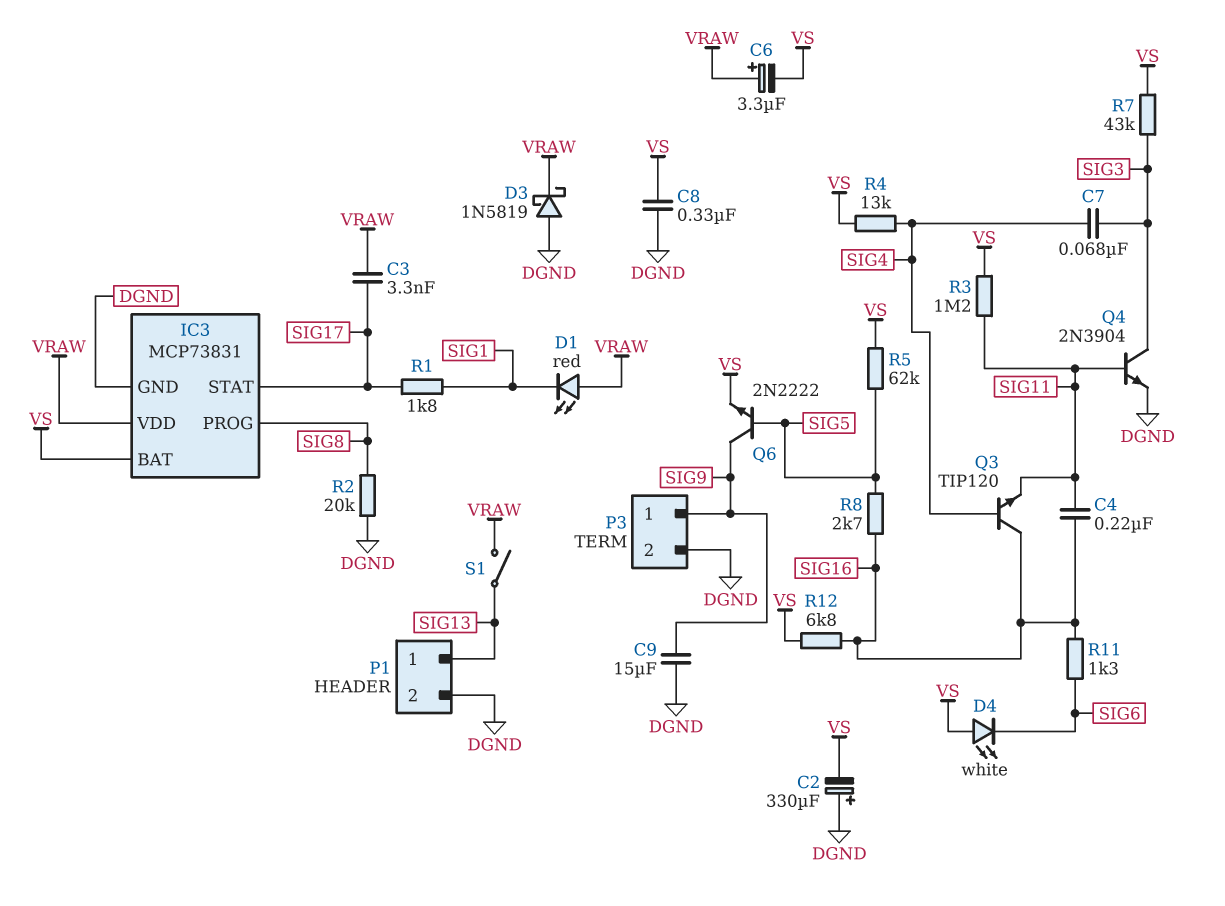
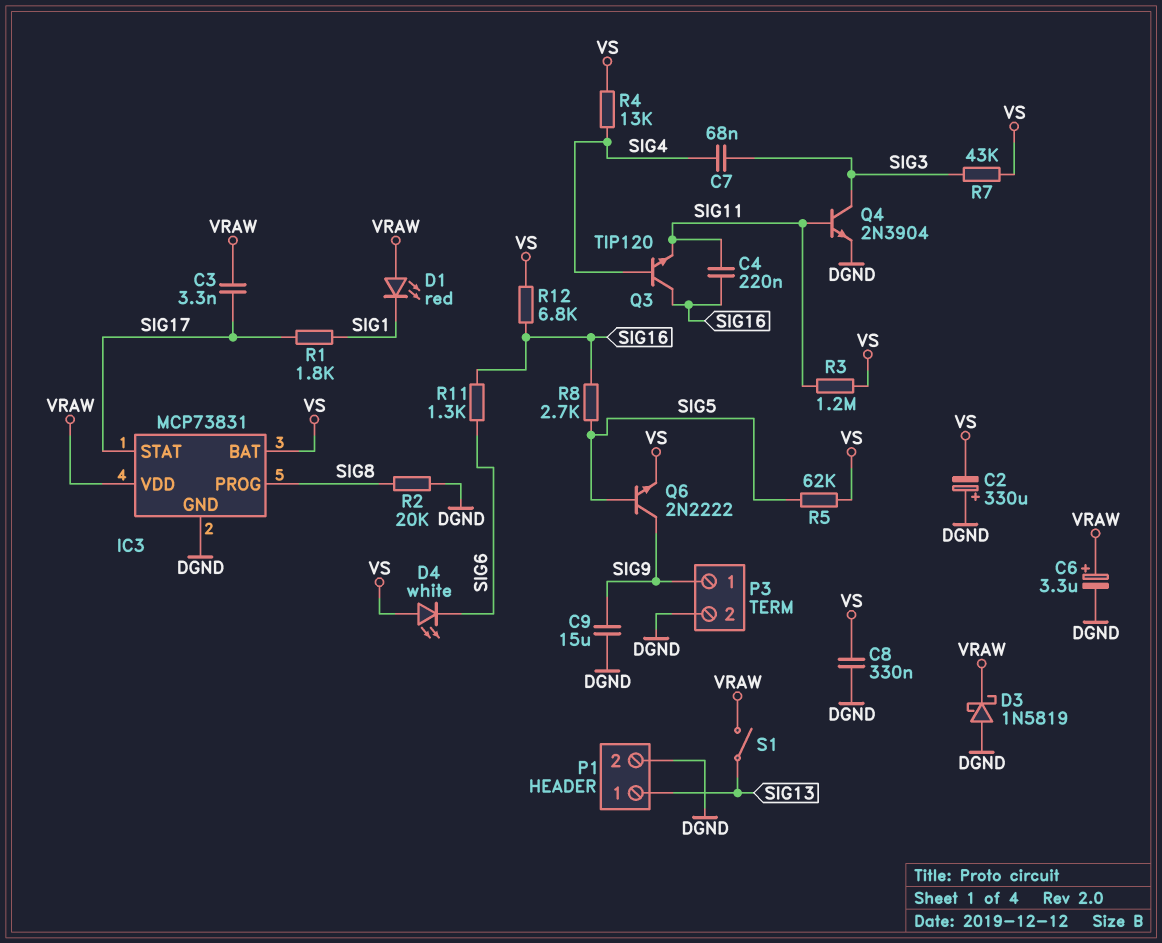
C6: 3.3uF (plus VRAW, minus VS) -> 3.3uF (plus VRAW, minus DGND)

